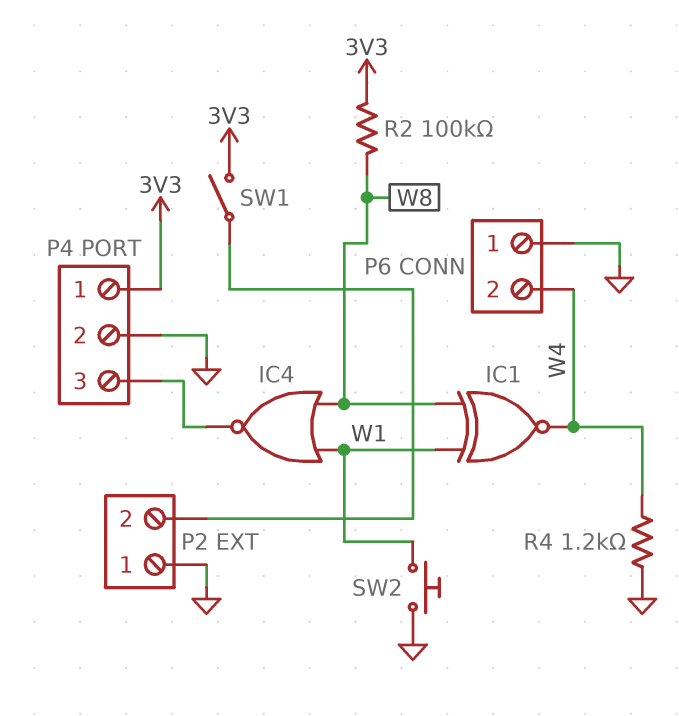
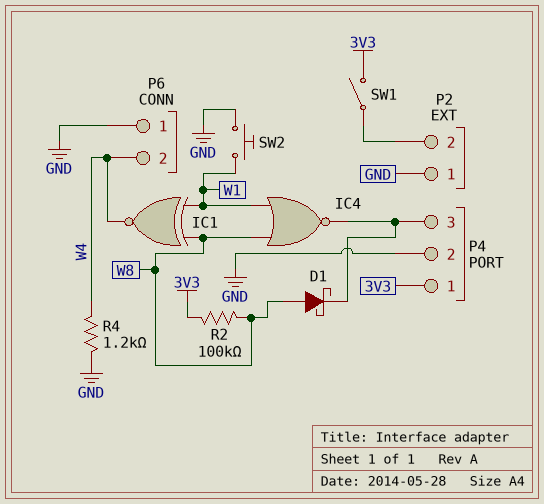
D1: none -> schottky (A W8, K P4/3)

